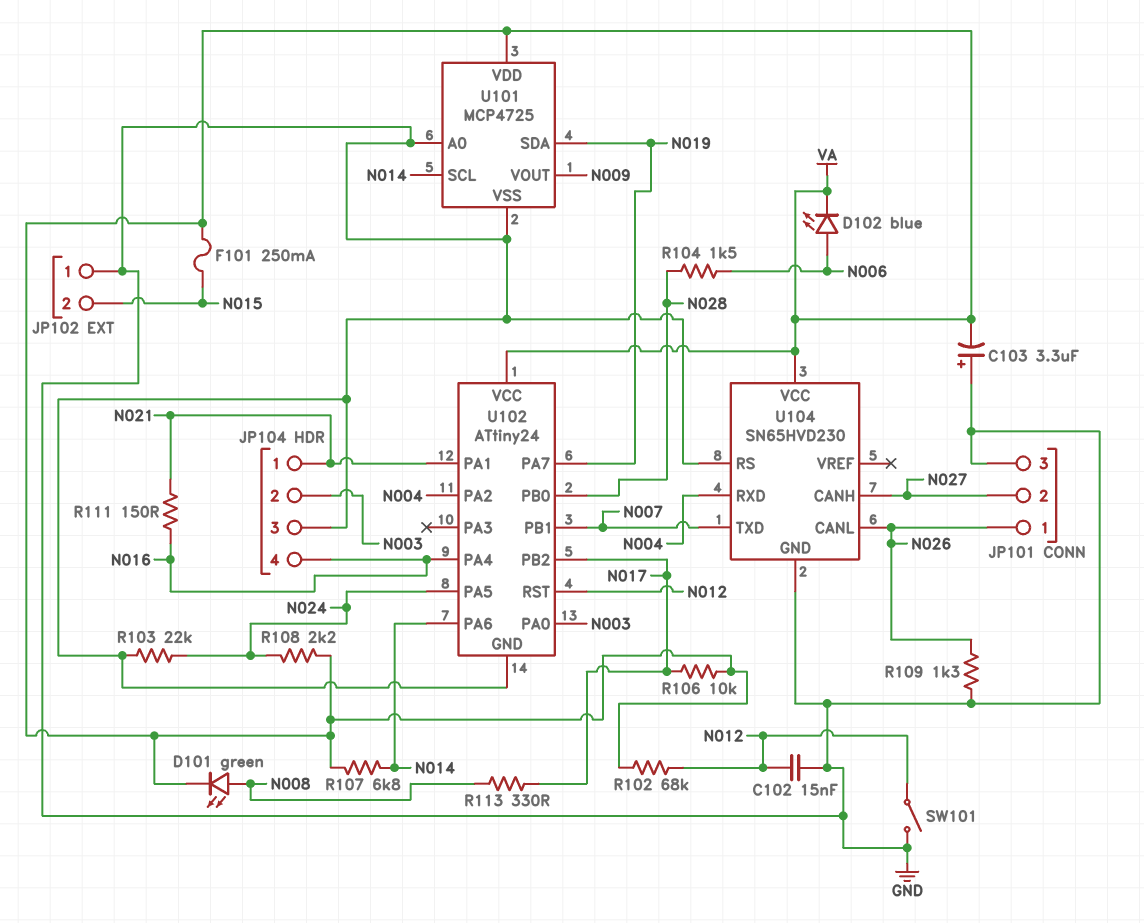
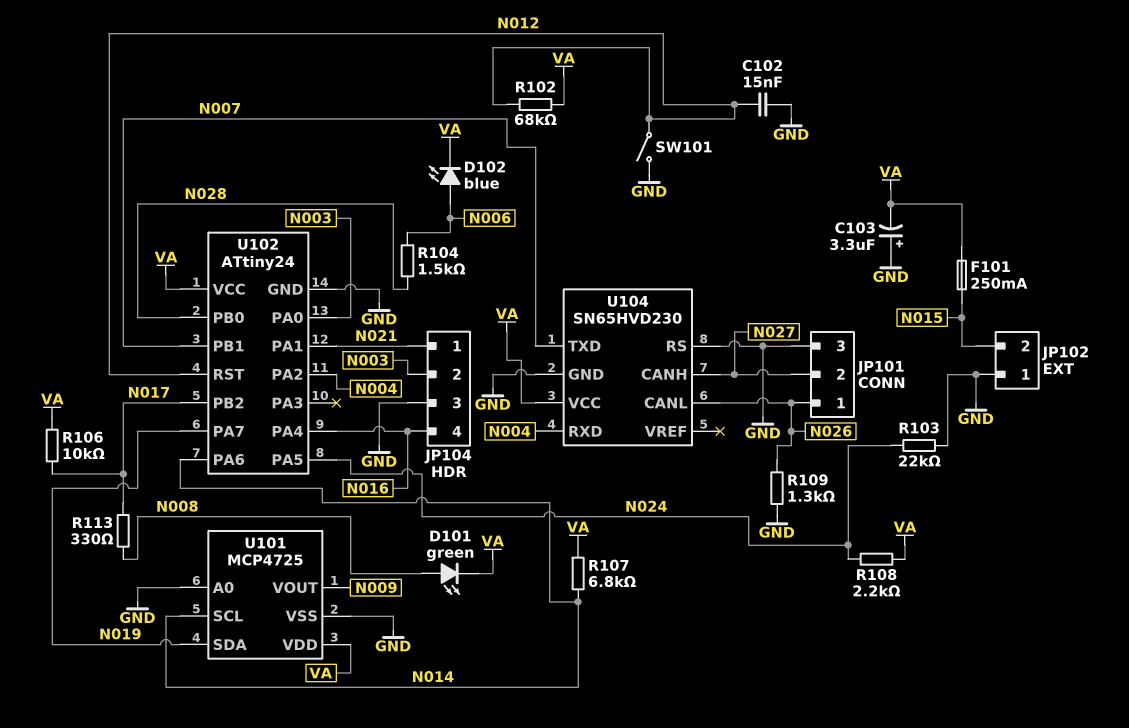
R111: 150 (N016, N021) -> none

